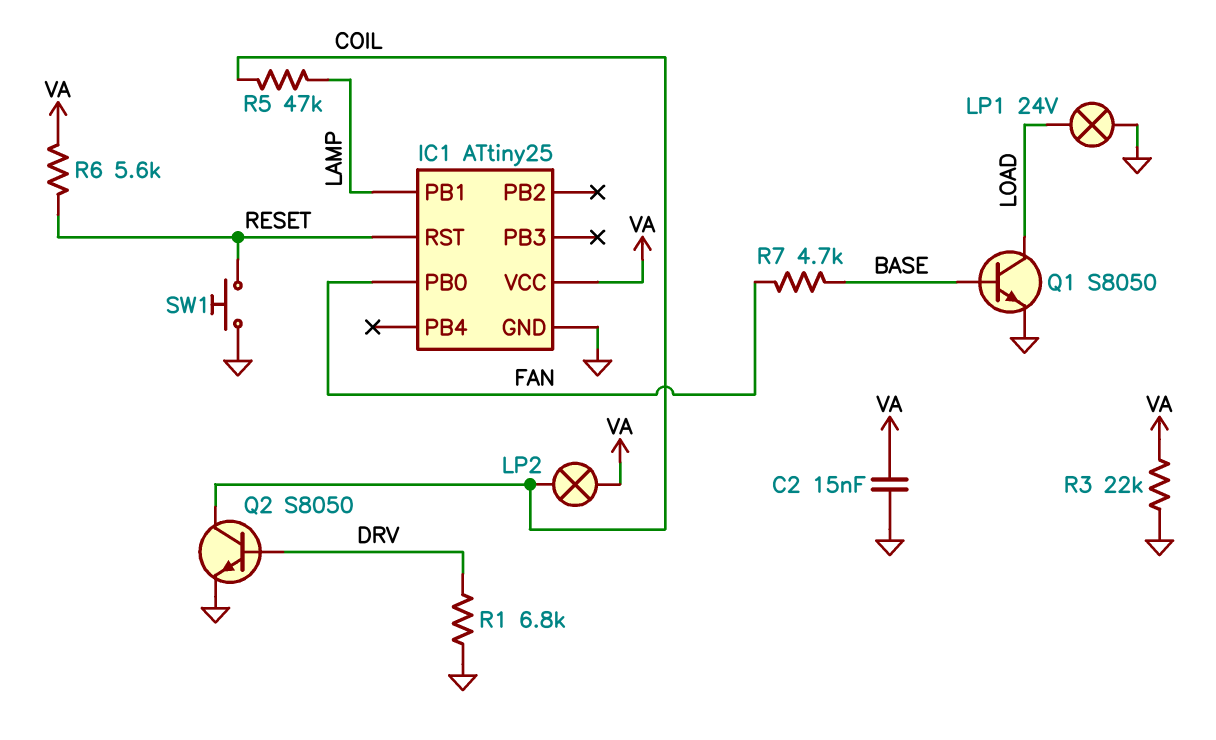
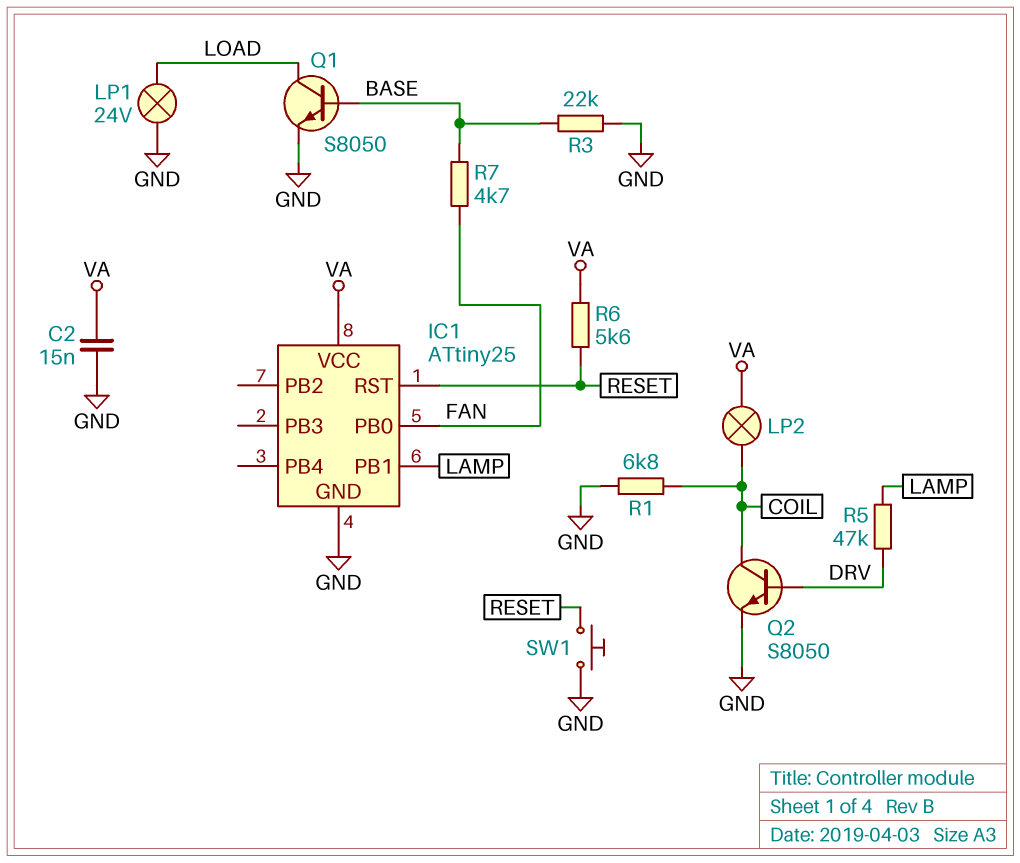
R1: 6.8k (DRV, GND) -> 6.8k (COIL, GND)
R3: 22k (GND, VA) -> 22k (BASE, GND)
R5: 47k (COIL, LAMP) -> 47k (DRV, LAMP)

